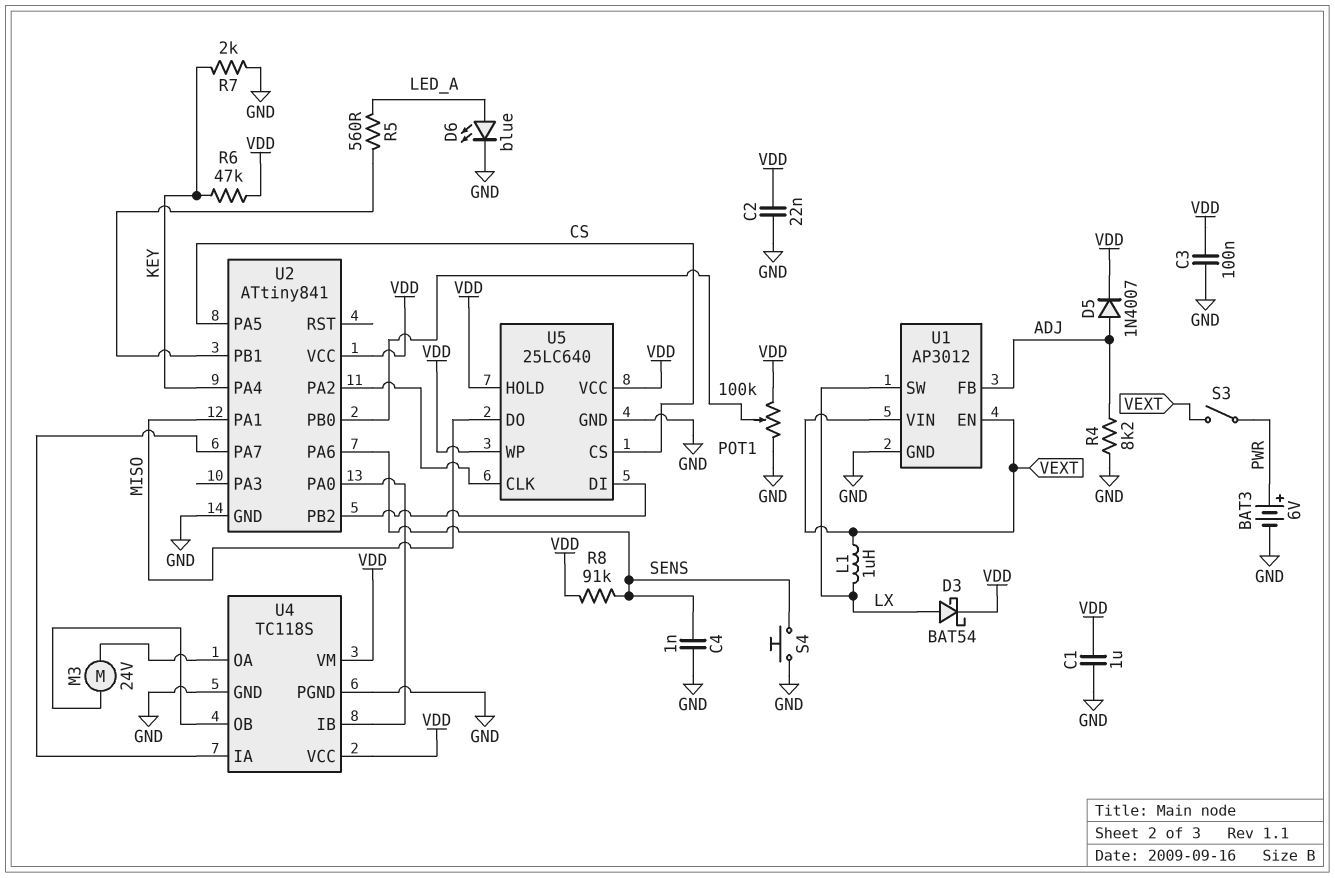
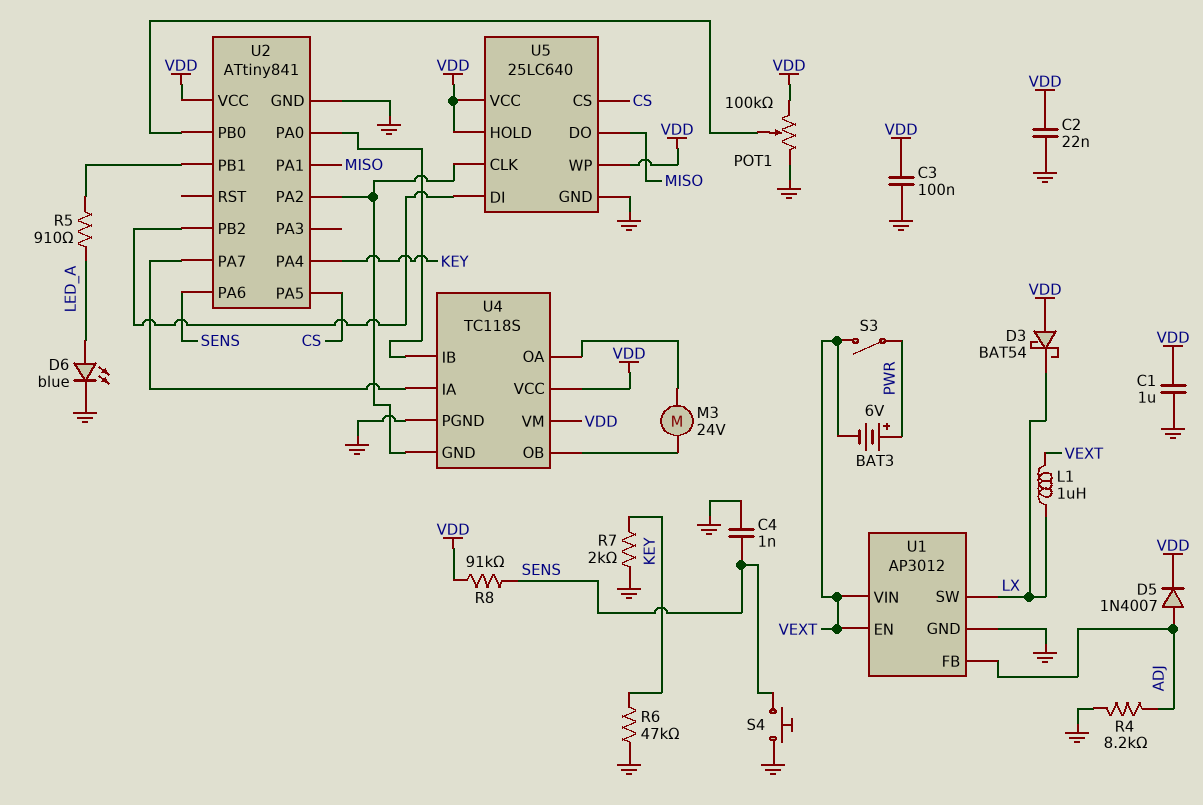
BAT3: 6V (plus PWR, minus GND) -> 6V (plus PWR, minus VEXT)
D3: schottky BAT54 (A LX, K VDD) -> schottky BAT54 (A VDD, K LX)
R5: 560 (LED_A, U2/PB1) -> 910 (LED_A, U2/PB1)
R6: 47k (KEY, VDD) -> 47k (GND, KEY)
U4 pin GND: GND -> U2/PA2

